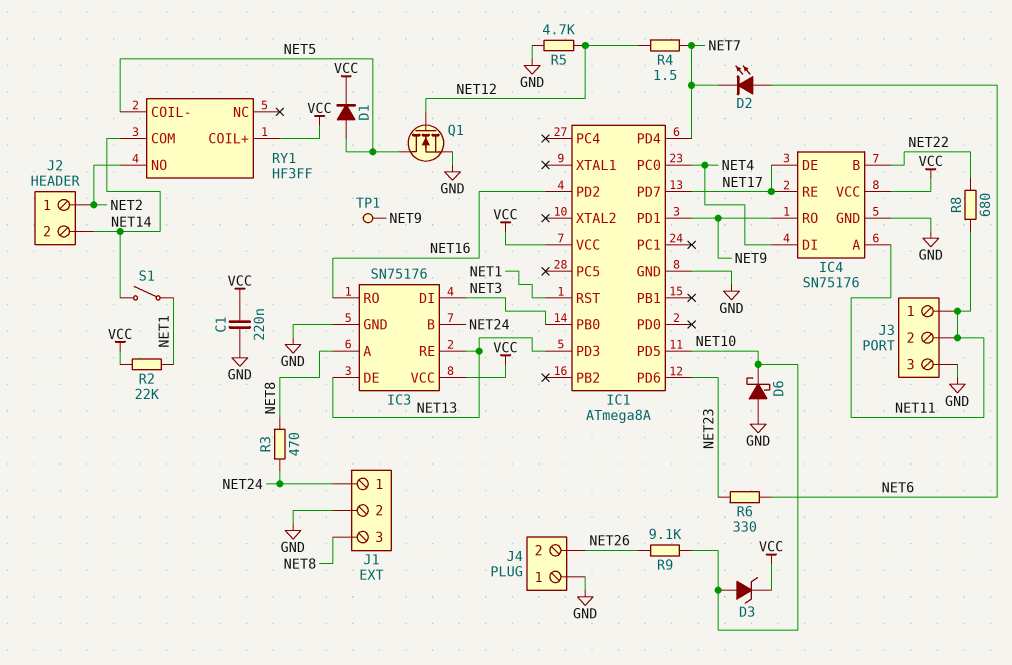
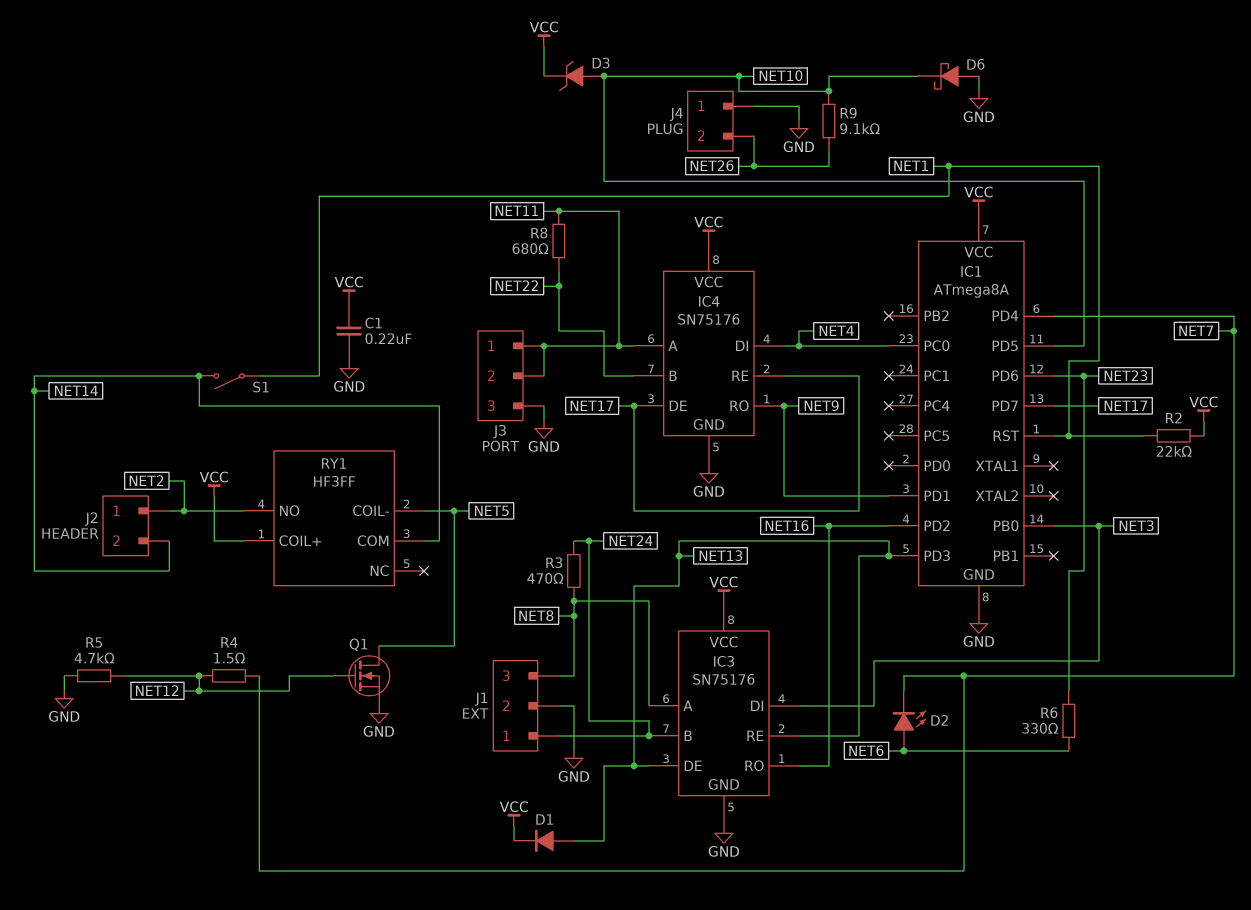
D1: diode (A NET5, K VCC) -> diode (A NET13, K VCC)
TP1: test point (NET9) -> none

